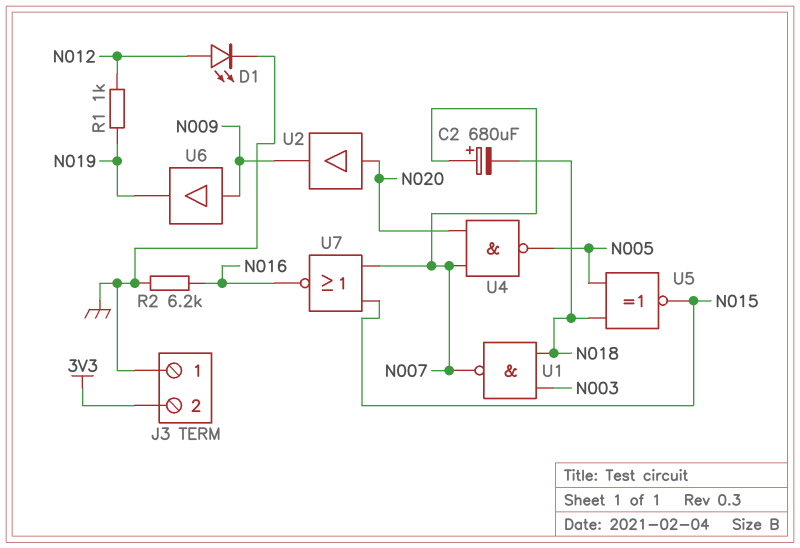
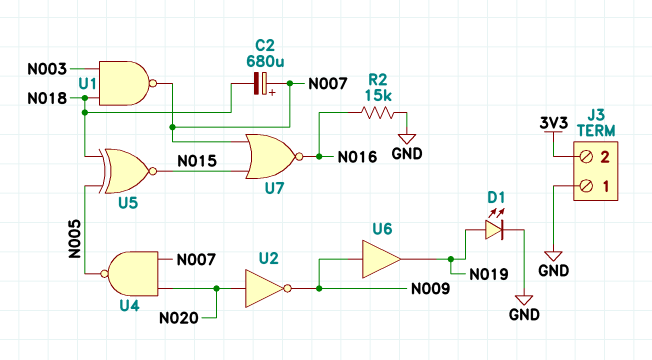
D1: LED (A N012, K GND) -> LED (A N019, K GND)
R1: 1k (N012, N019) -> none
R2: 6.2k (GND, N016) -> 15k (GND, N016)
U2: buffer (in N020, out N009) -> NOT (in N020, out N009)

